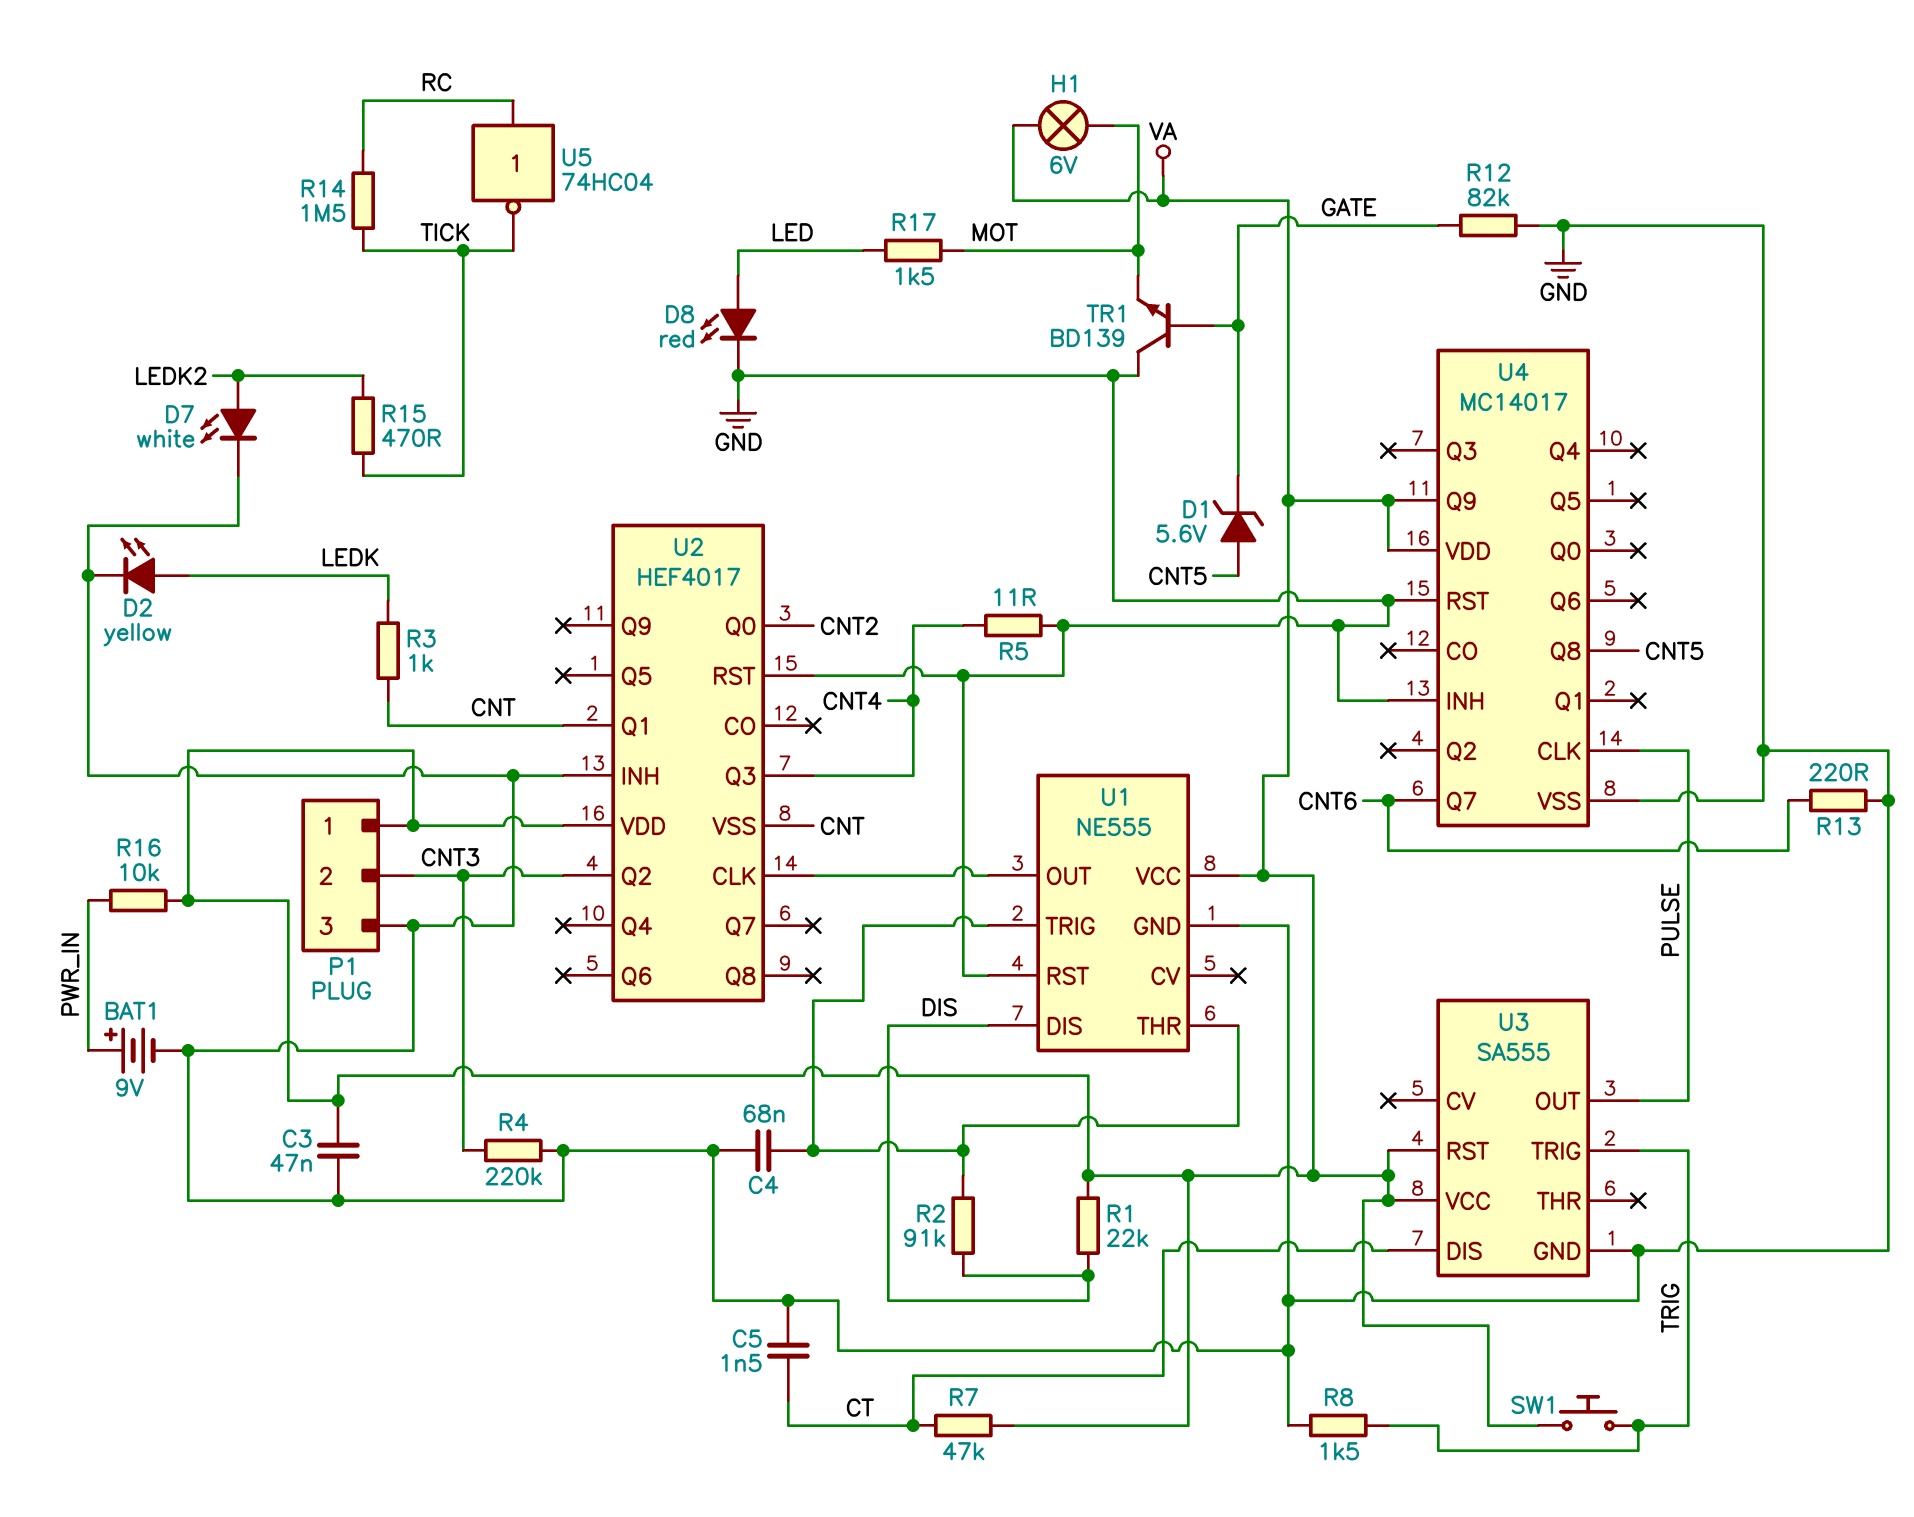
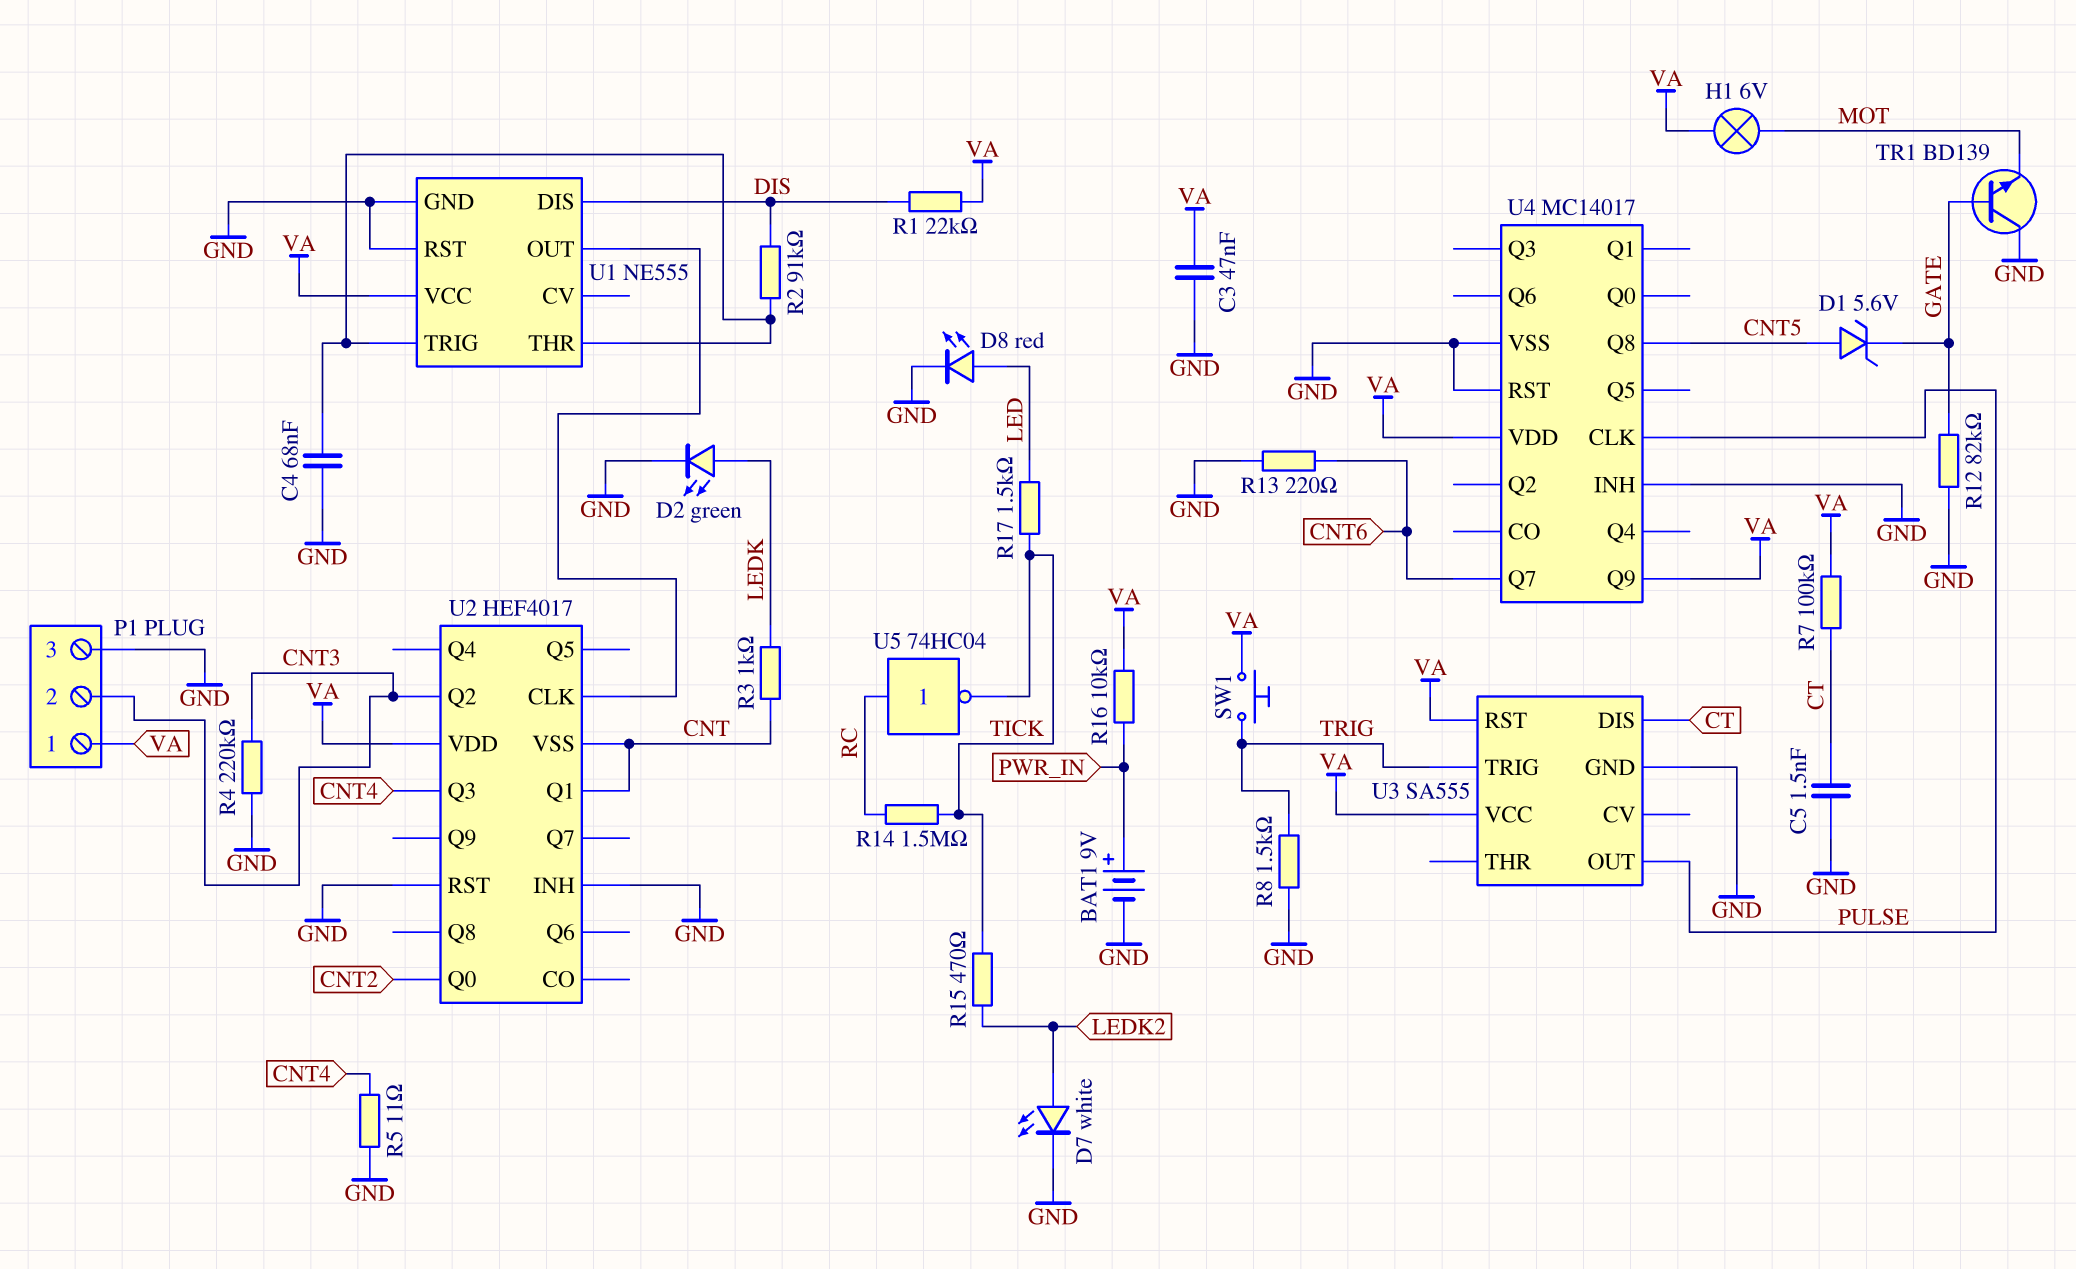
D2: LED yellow (A LEDK, K GND) -> LED green (A LEDK, K GND)
R7: 47k (CT, VA) -> 100k (CT, VA)
R17: 1.5k (LED, MOT) -> 1.5k (LED, TICK)

